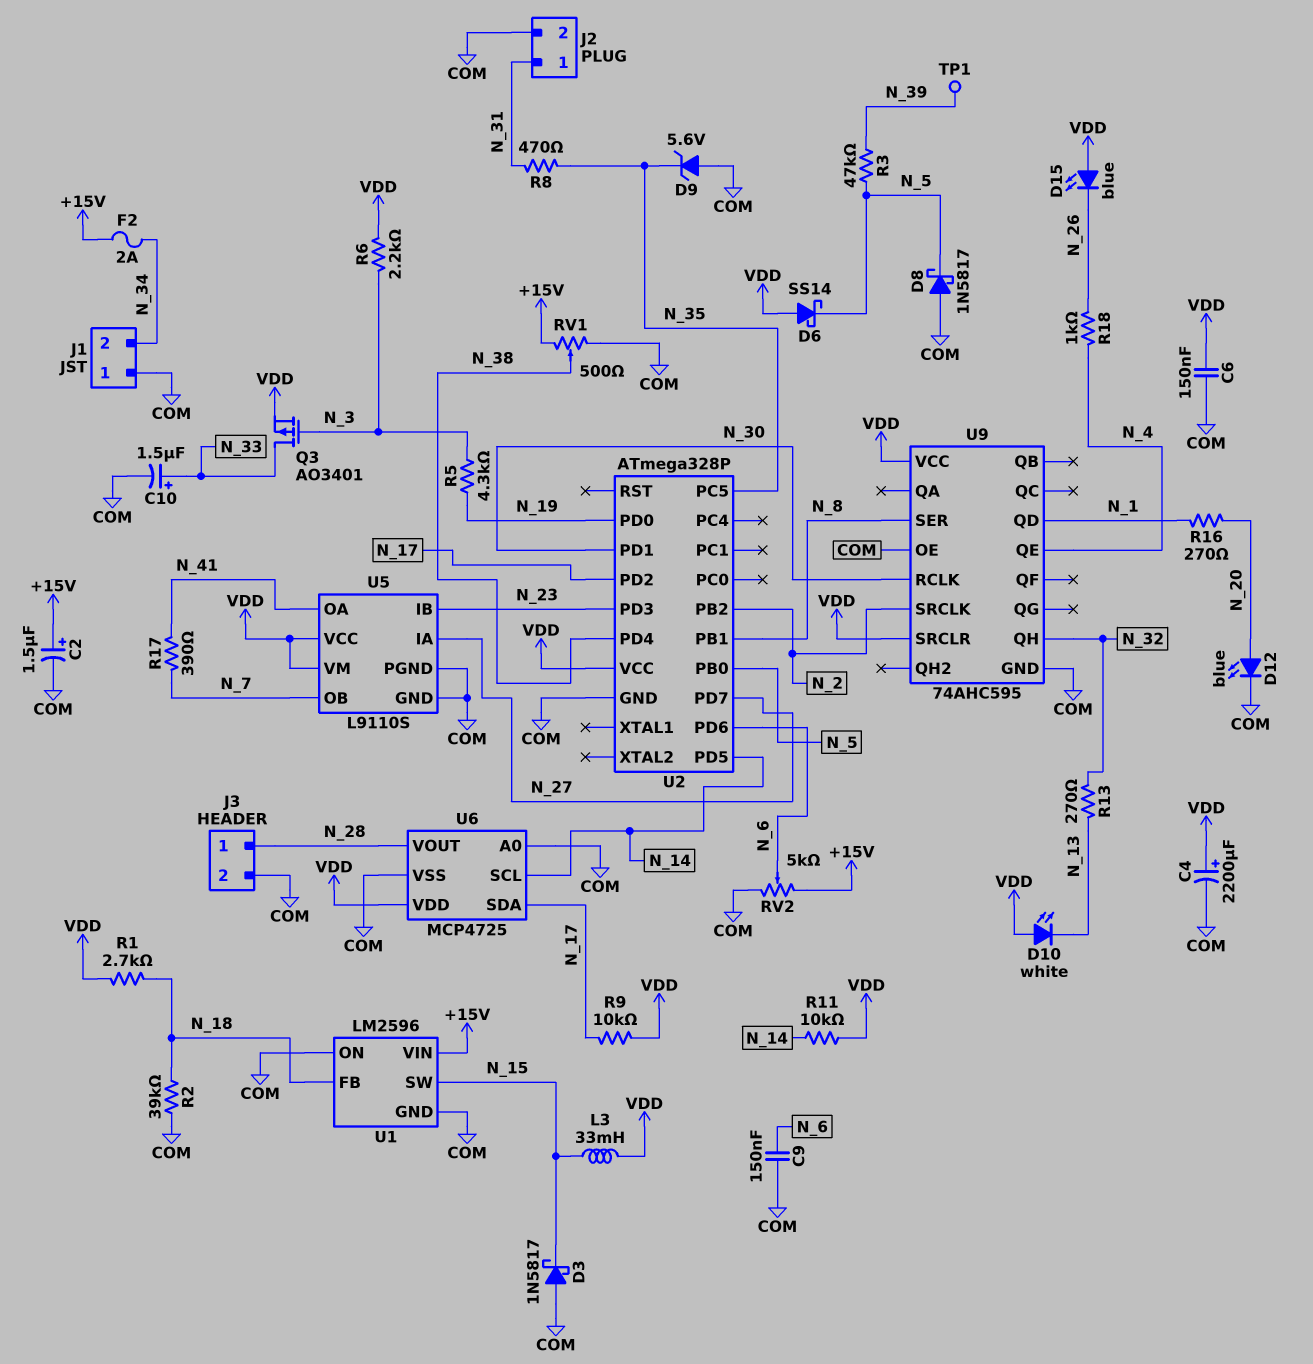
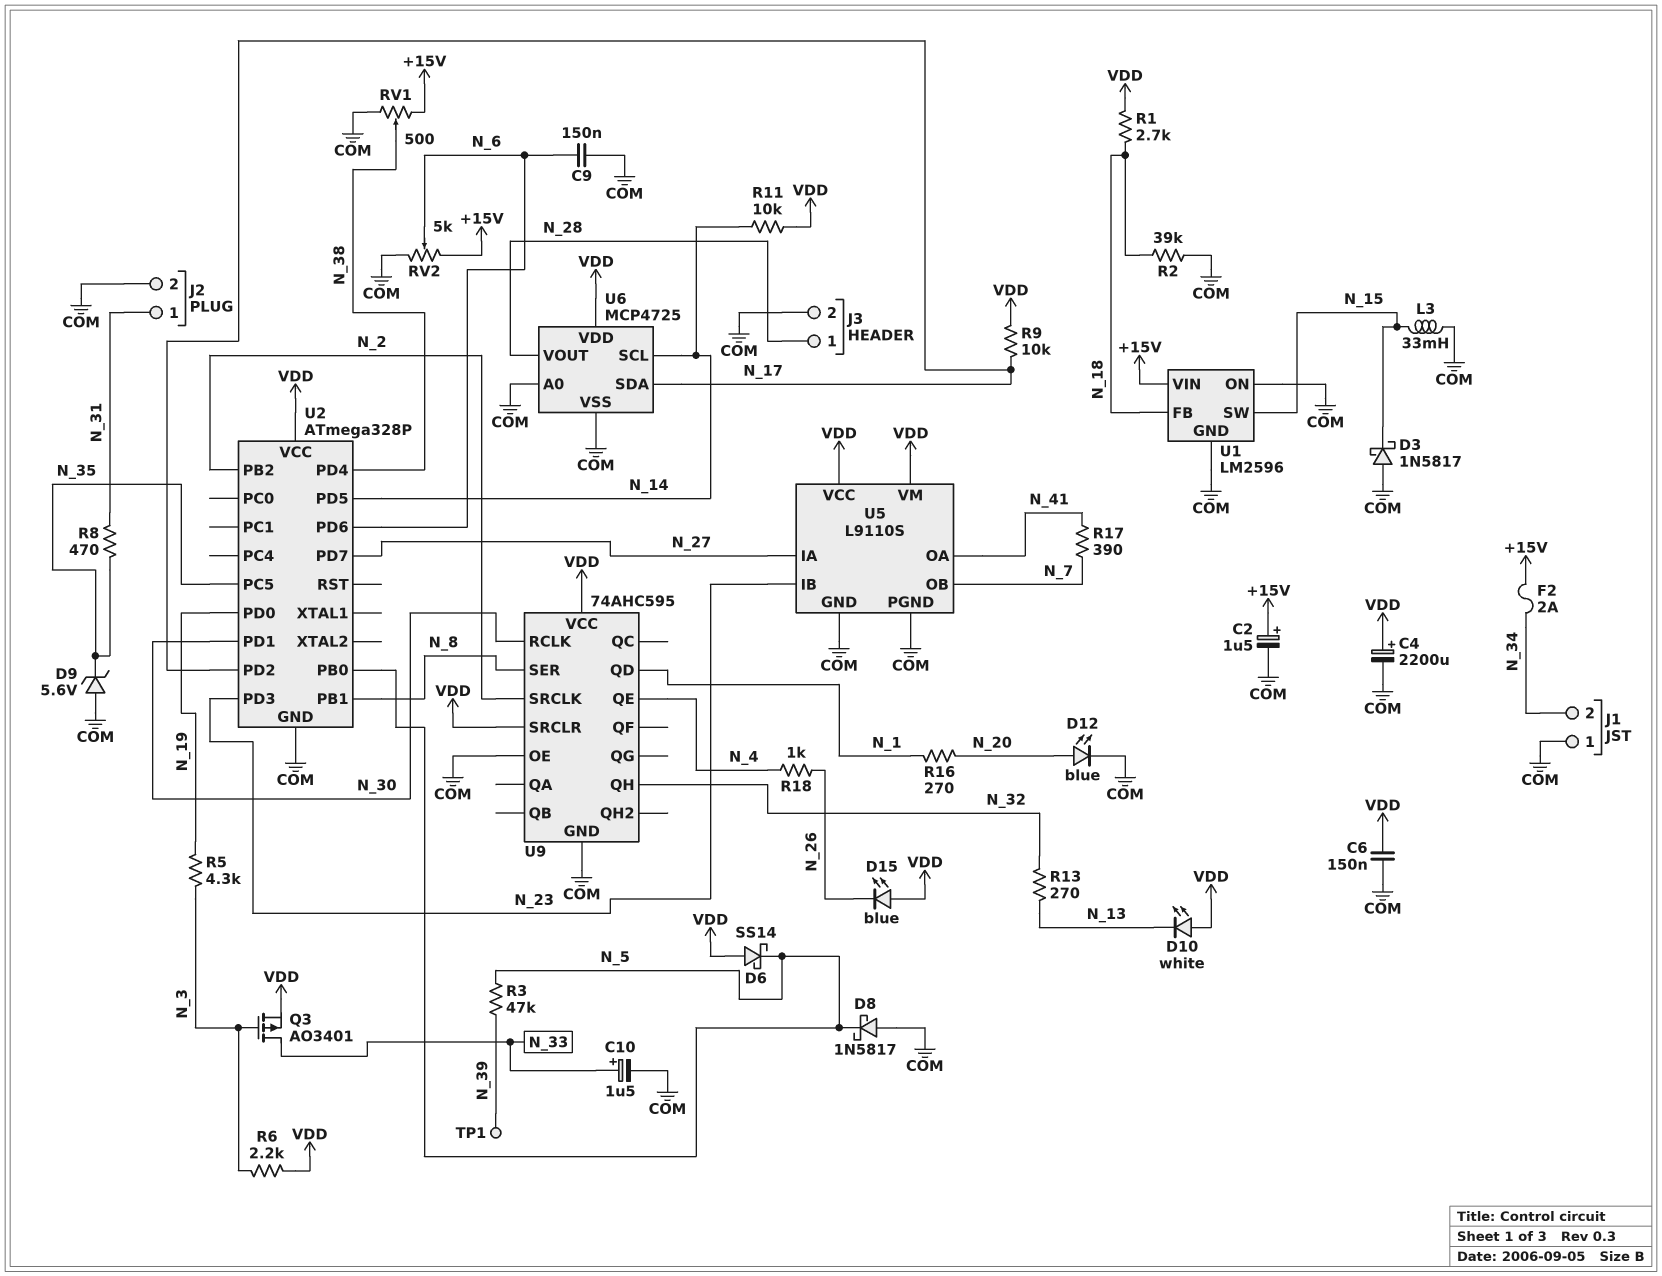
L3: 33mH (N_15, VDD) -> 33mH (COM, N_15)

